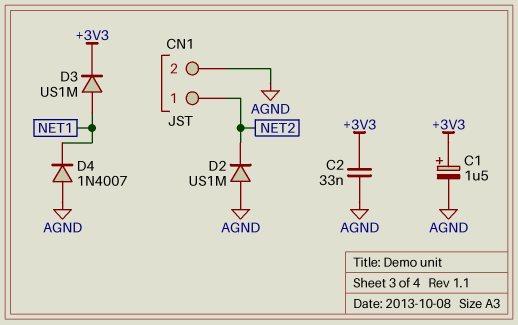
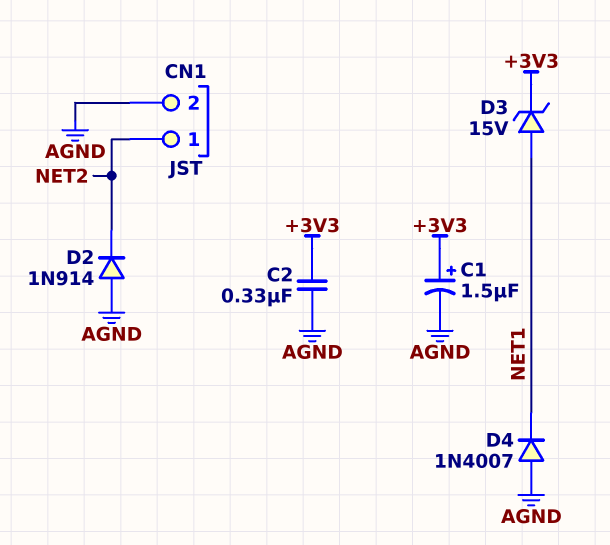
C2: 33nF (+3V3, AGND) -> 330nF (+3V3, AGND)
D2: diode US1M (A AGND, K NET2) -> diode 1N914 (A AGND, K NET2)
D3: diode US1M (A NET1, K +3V3) -> zener 15V (A NET1, K +3V3)

